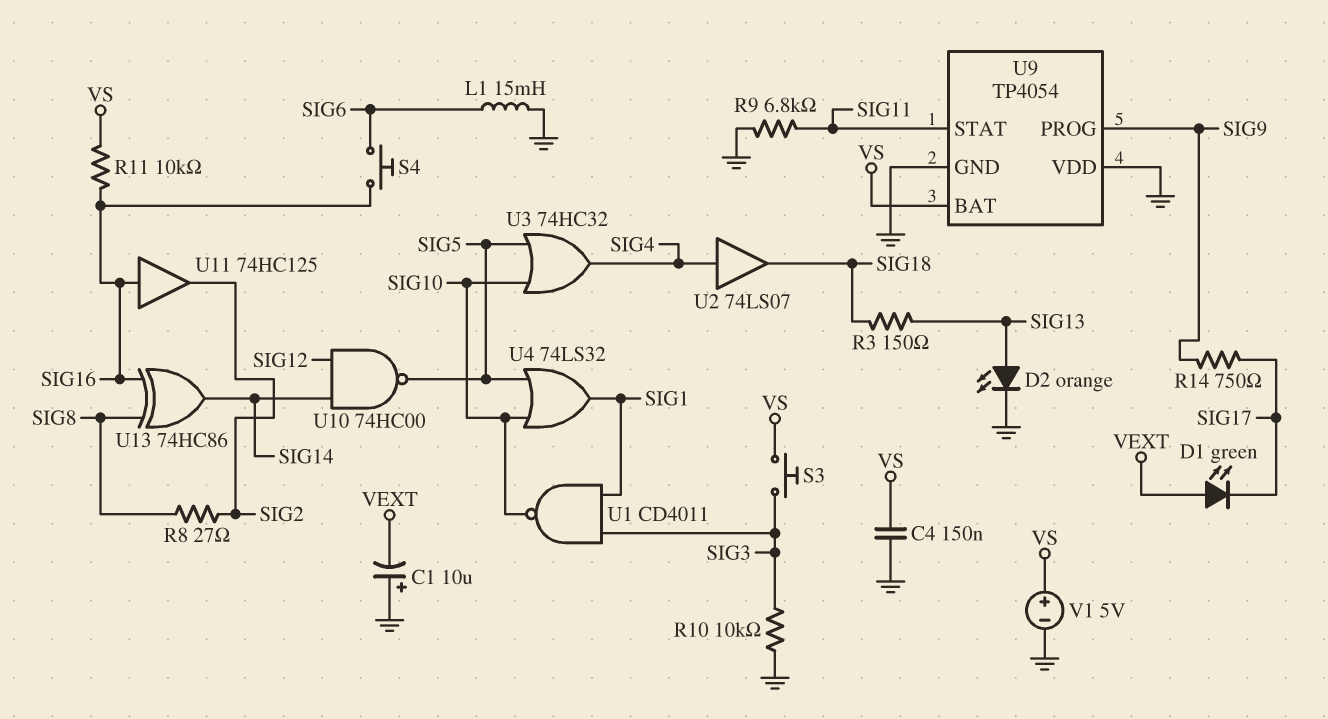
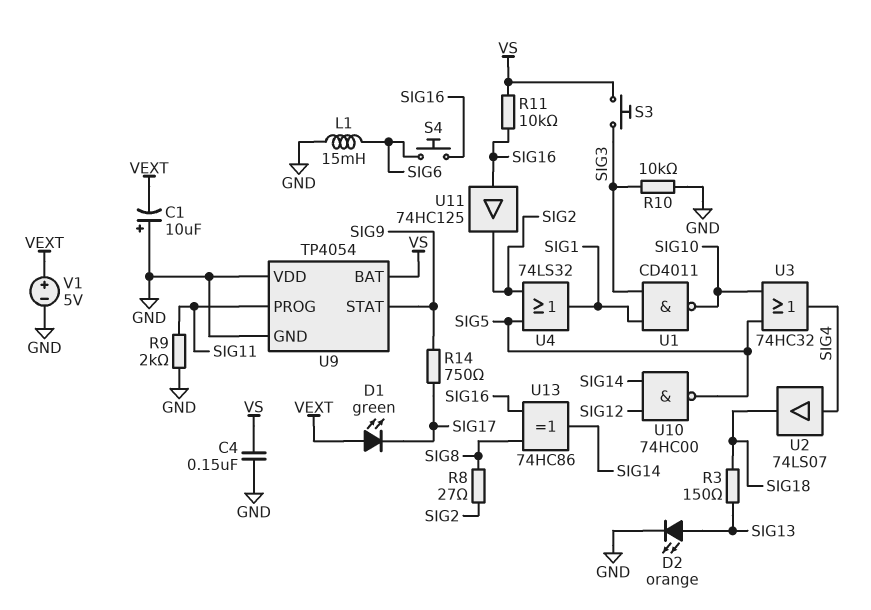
R9: 6.8k (GND, SIG11) -> 2k (GND, SIG11)
U4: OR 74LS32 (in SIG5, in SIG10, out SIG1) -> OR 74LS32 (in SIG2, in SIG5, out SIG1)
U9 pin PROG: SIG9 -> SIG11
U9 pin STAT: SIG11 -> SIG9
V1: 5V (plus VS, minus GND) -> 5V (plus VEXT, minus GND)

